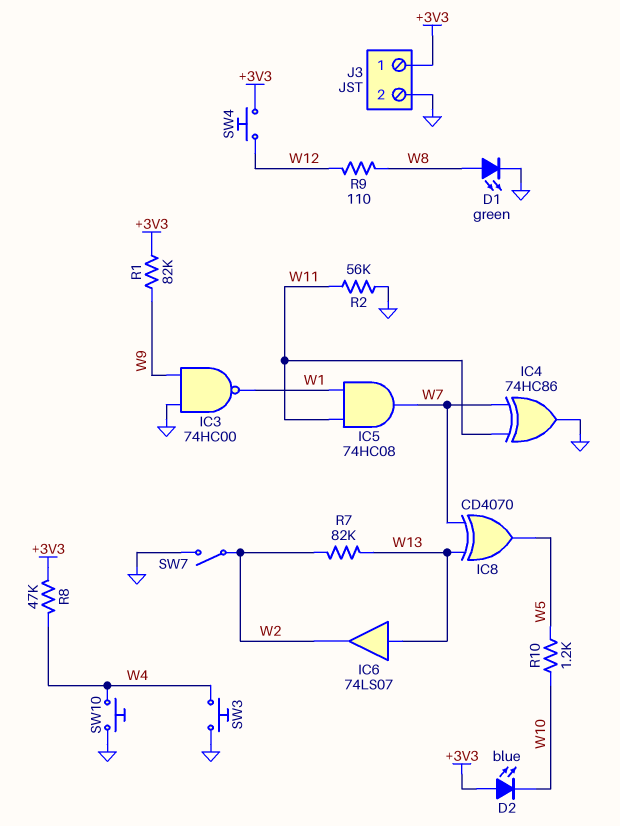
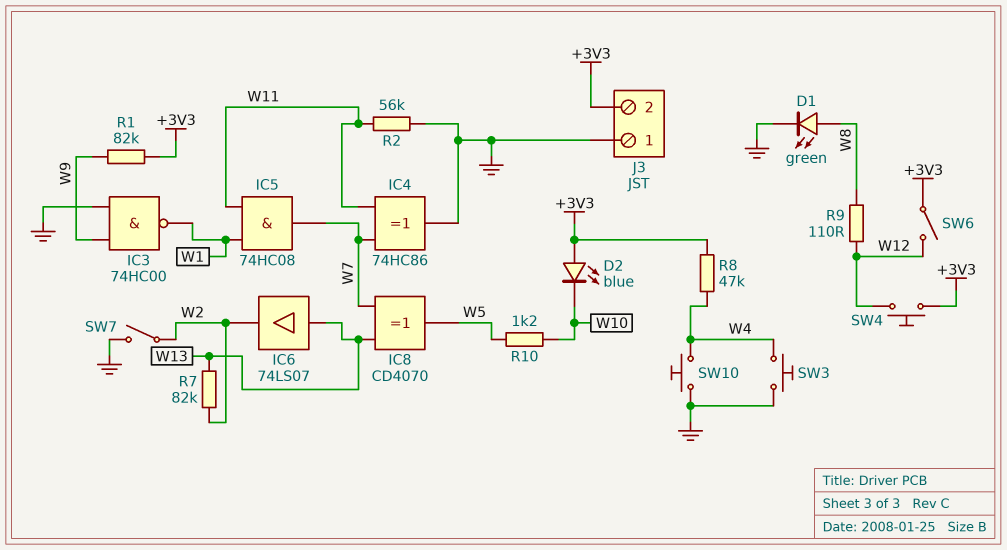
J3 pin 1: +3V3 -> GND
J3 pin 2: GND -> +3V3
SW6: none -> switch (+3V3, W12)

